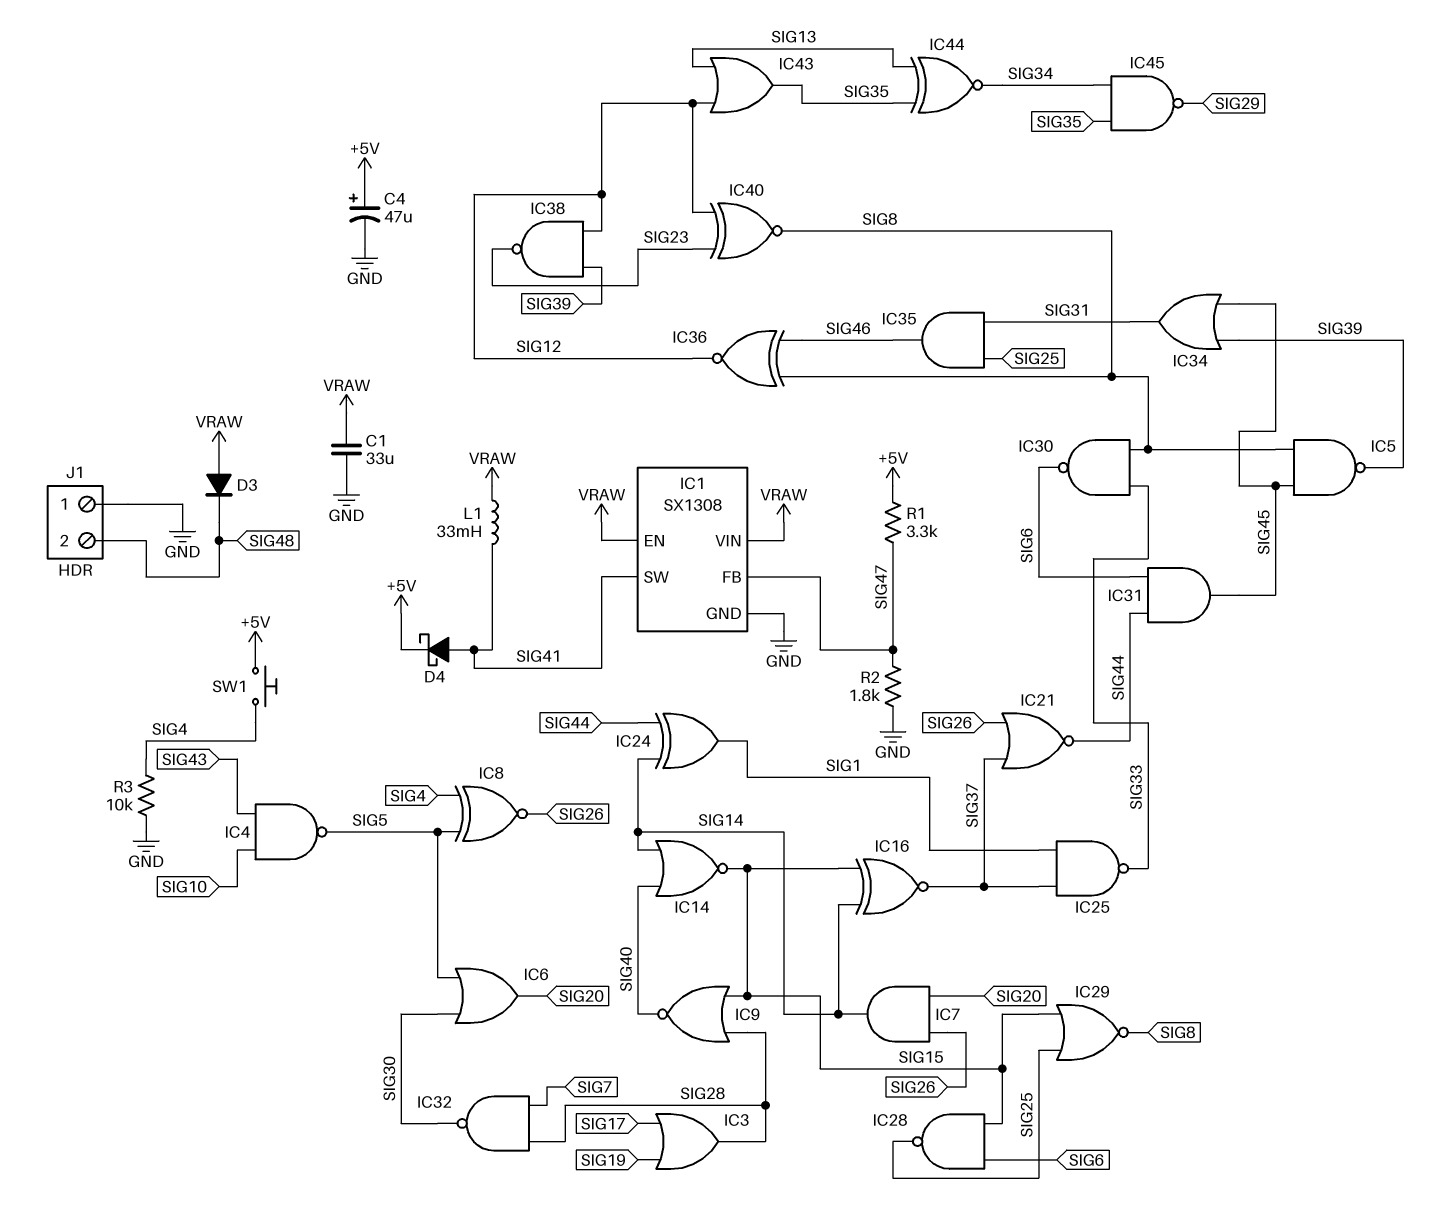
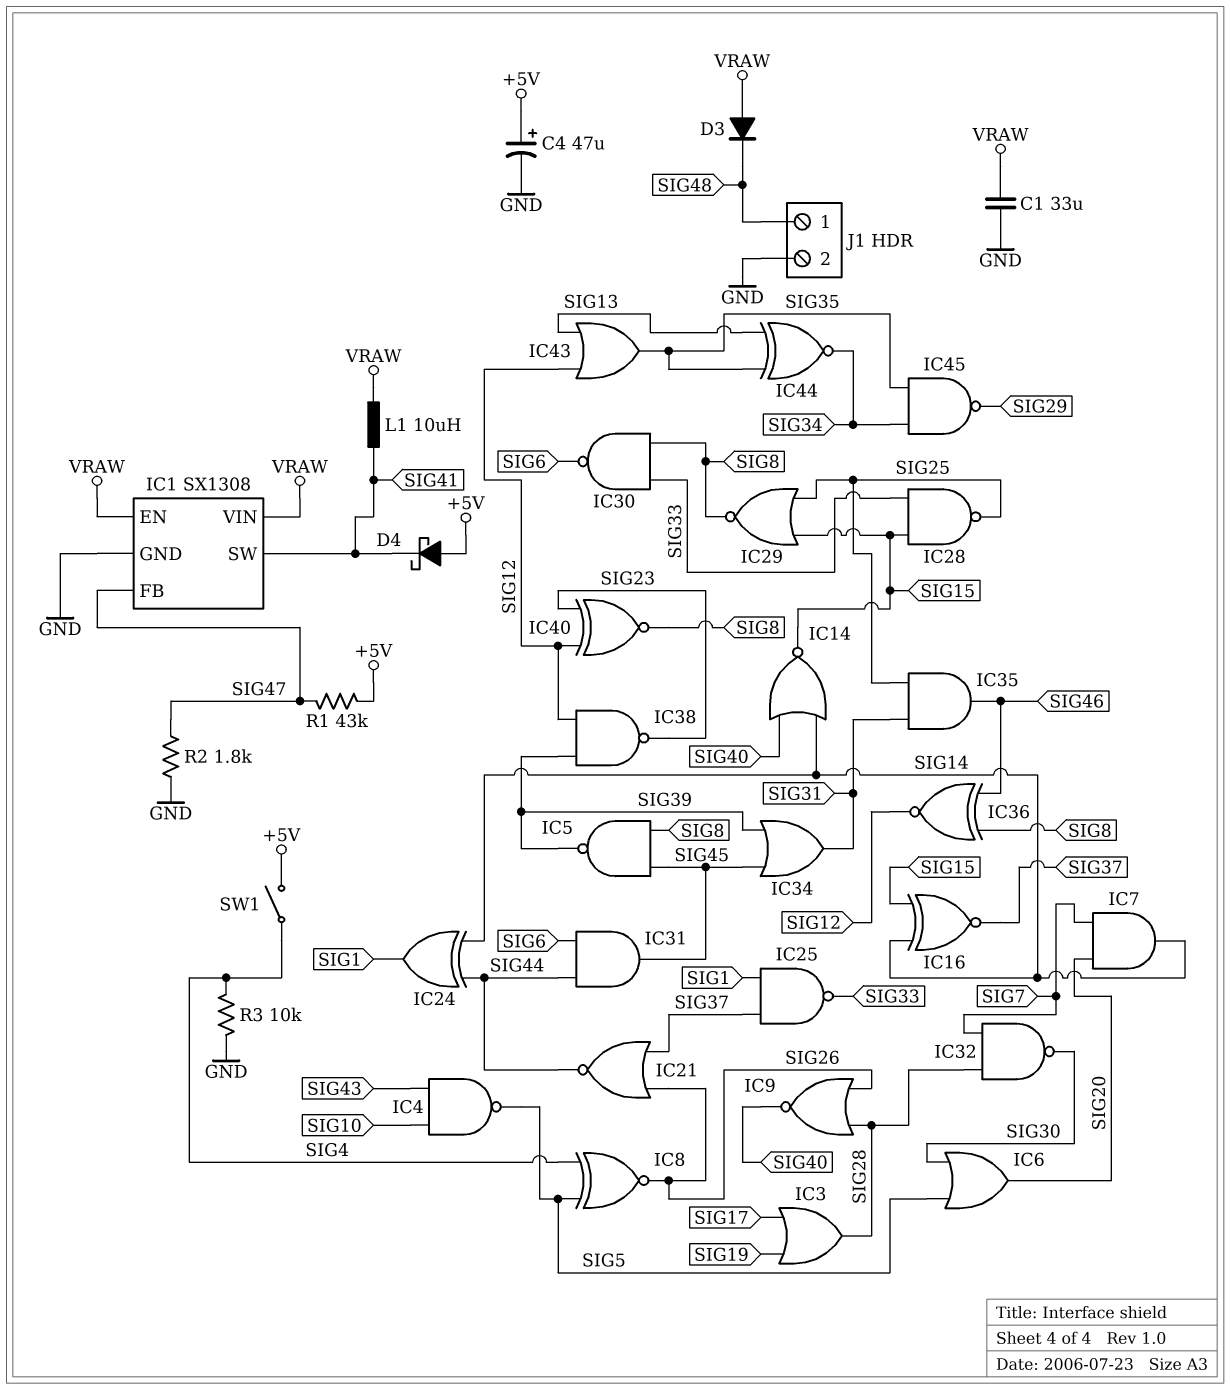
D4: schottky (A SIG41, K +5V) -> schottky (A +5V, K SIG41)
IC7: AND (in SIG20, in SIG26, out SIG14) -> AND (in SIG7, in SIG20, out SIG14)
IC9: NOR (in SIG15, in SIG28, out SIG40) -> NOR (in SIG26, in SIG28, out SIG40)
IC28: NAND (in SIG6, in SIG15, out SIG25) -> NAND (in SIG15, in SIG33, out SIG25)
J1 pin 1: GND -> SIG48
J1 pin 2: SIG48 -> GND
L1: 33mH (SIG41, VRAW) -> 10uH (SIG41, VRAW)
R1: 3.3k (+5V, SIG47) -> 43k (+5V, SIG47)
SW1: button (+5V, SIG4) -> switch (+5V, SIG4)

